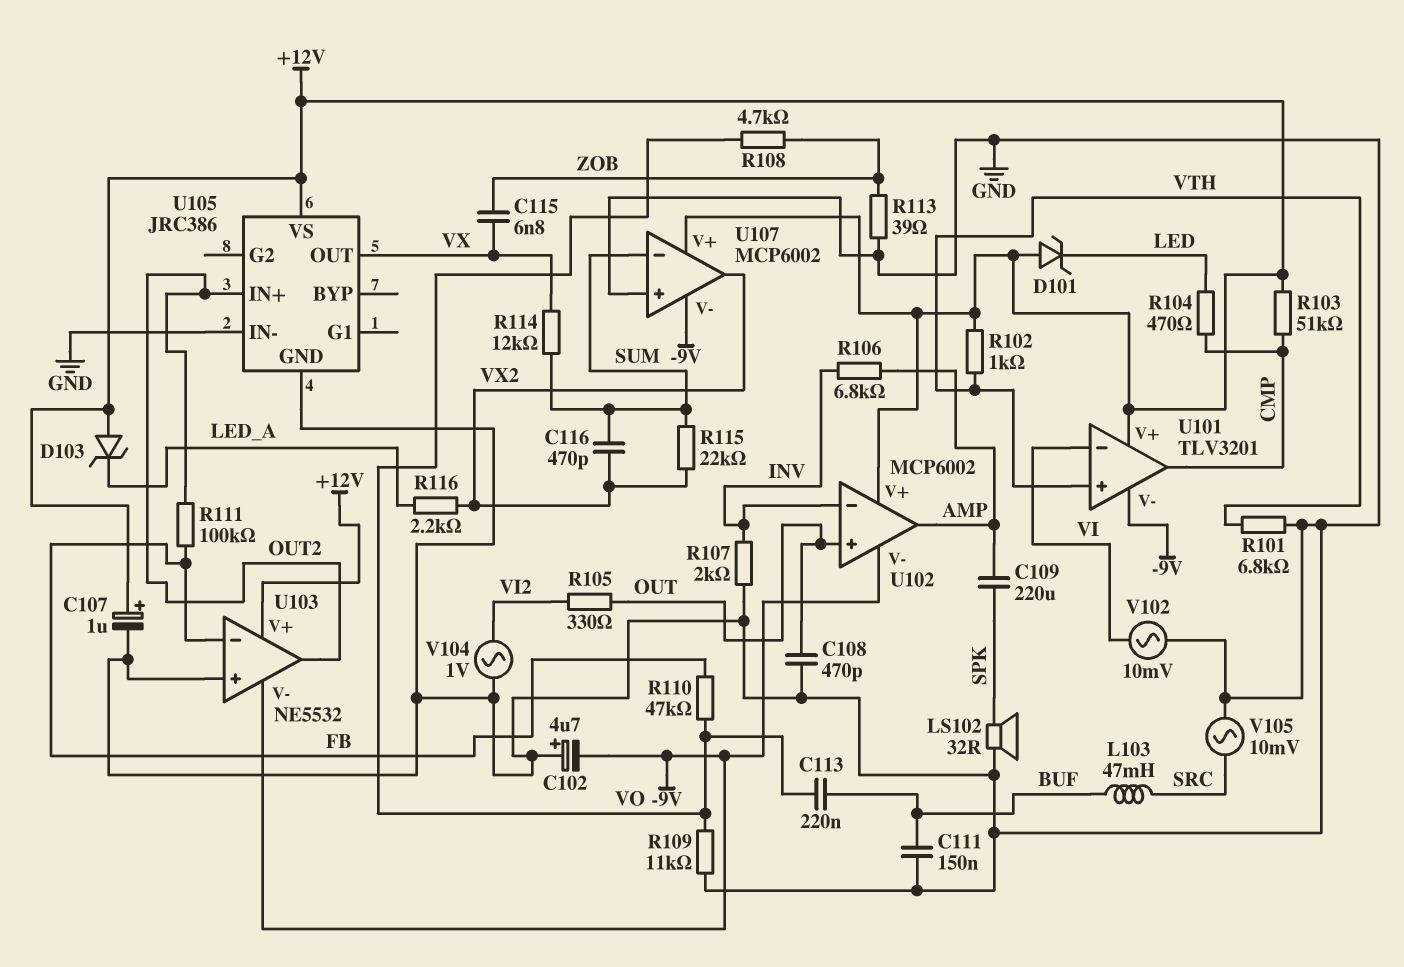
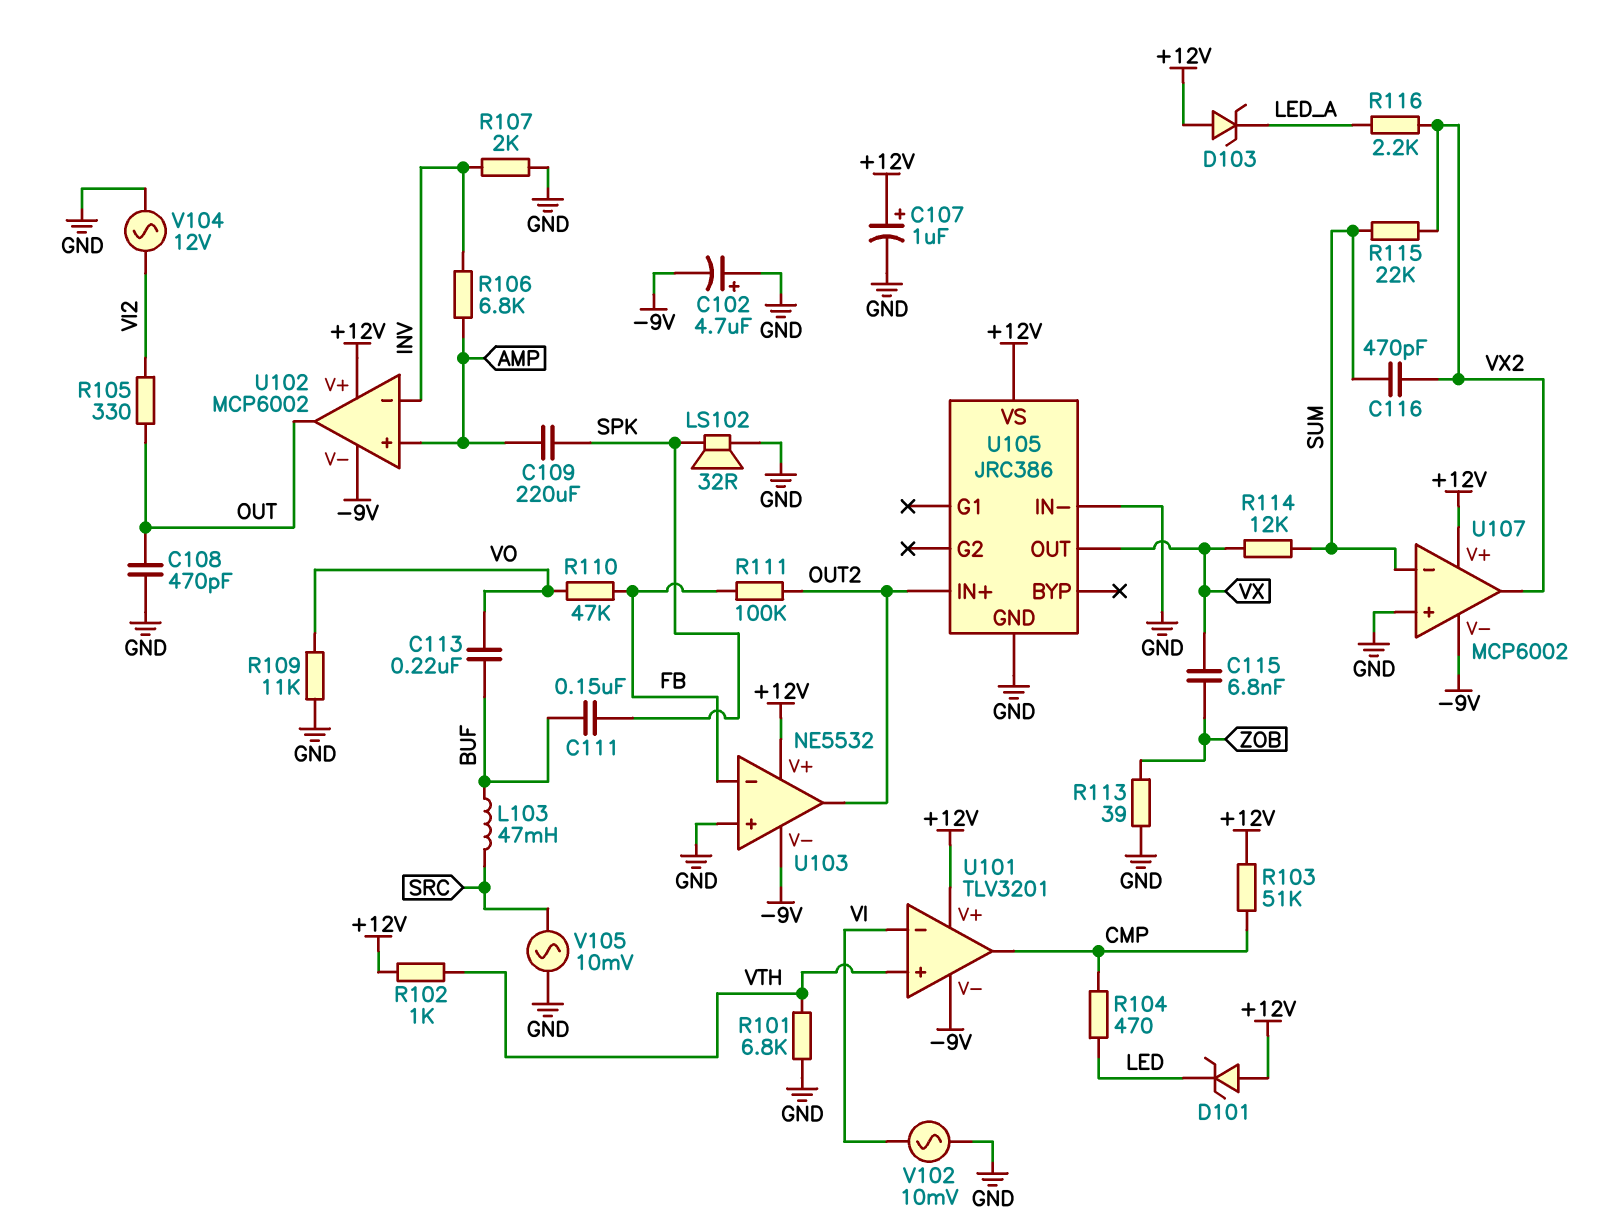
C111: 150nF (BUF, GND) -> 150nF (BUF, SPK)
R108: 4.7k (VO, ZOB) -> none
U102 pin in+: OUT -> AMP
U102 pin out: AMP -> OUT
V104: AC 1V (GND, VI2) -> AC 12V (GND, VI2)

